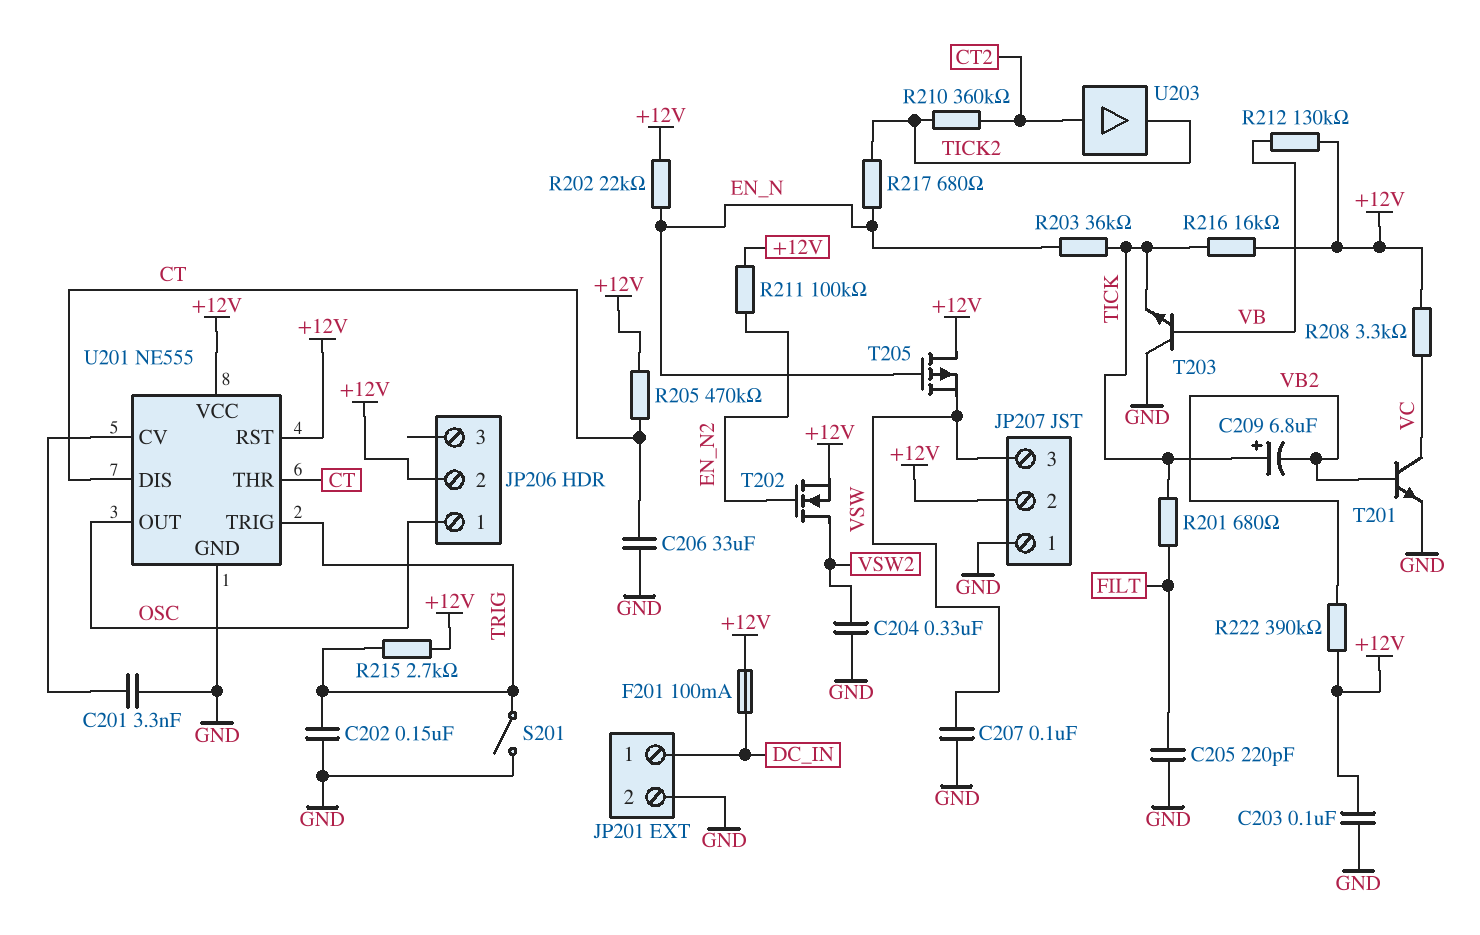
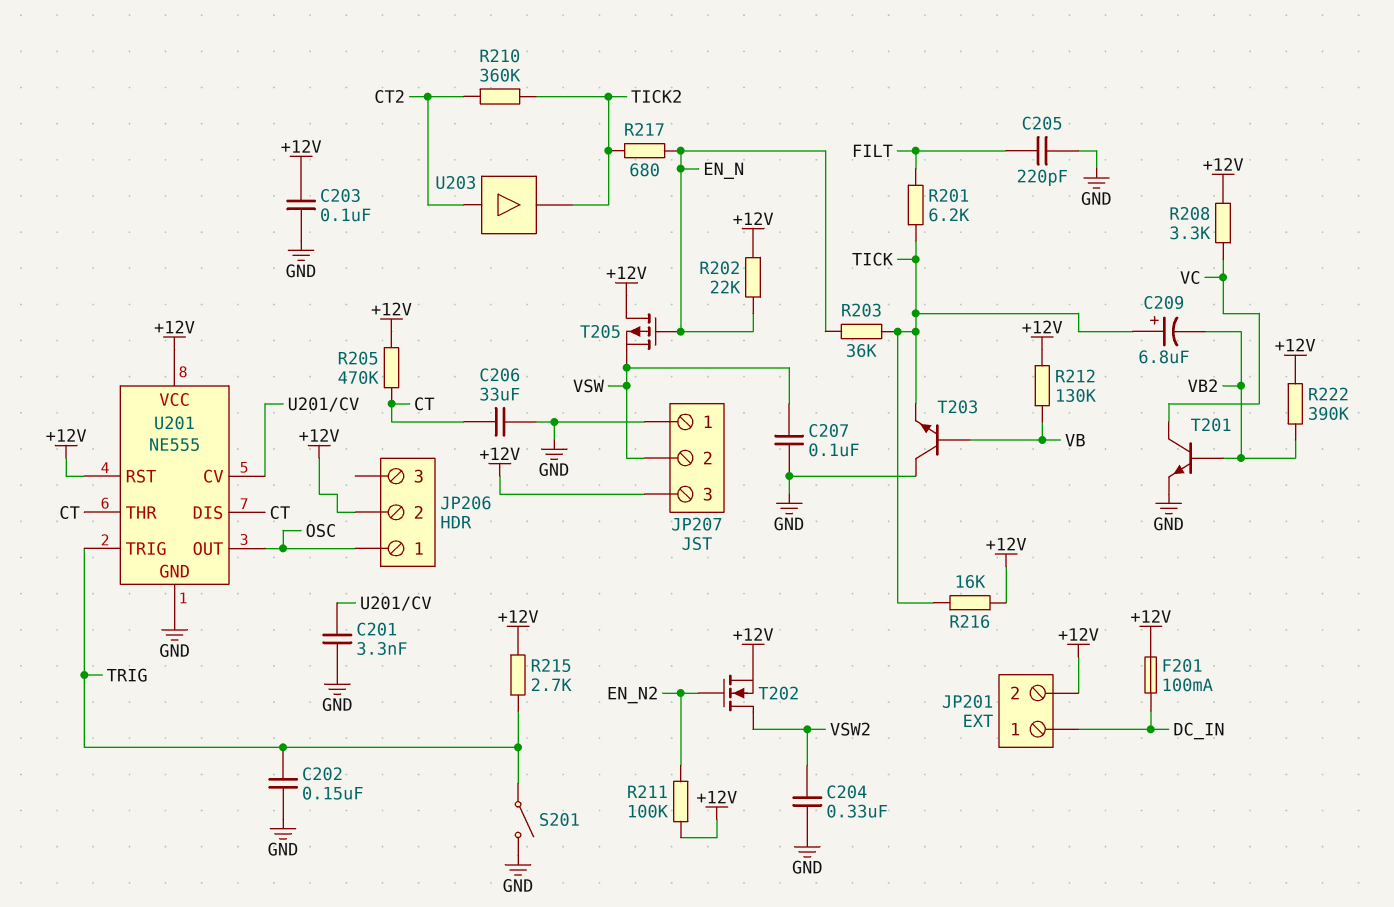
JP201 pin 2: GND -> +12V
JP207 pin 2: +12V -> VSW
JP207 pin 3: VSW -> +12V
R201: 680 (FILT, TICK) -> 6.2k (FILT, TICK)

